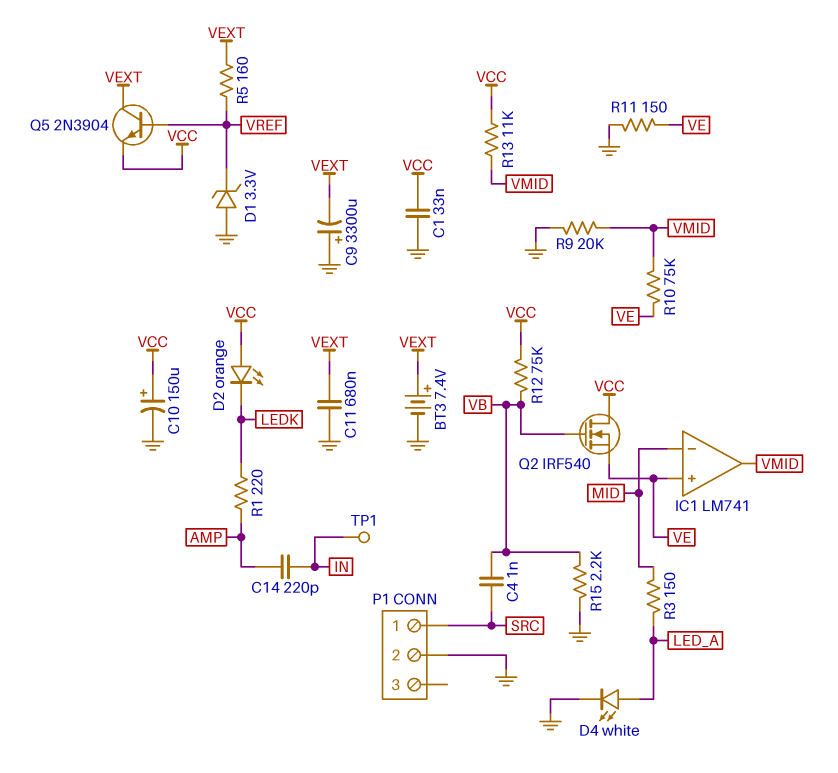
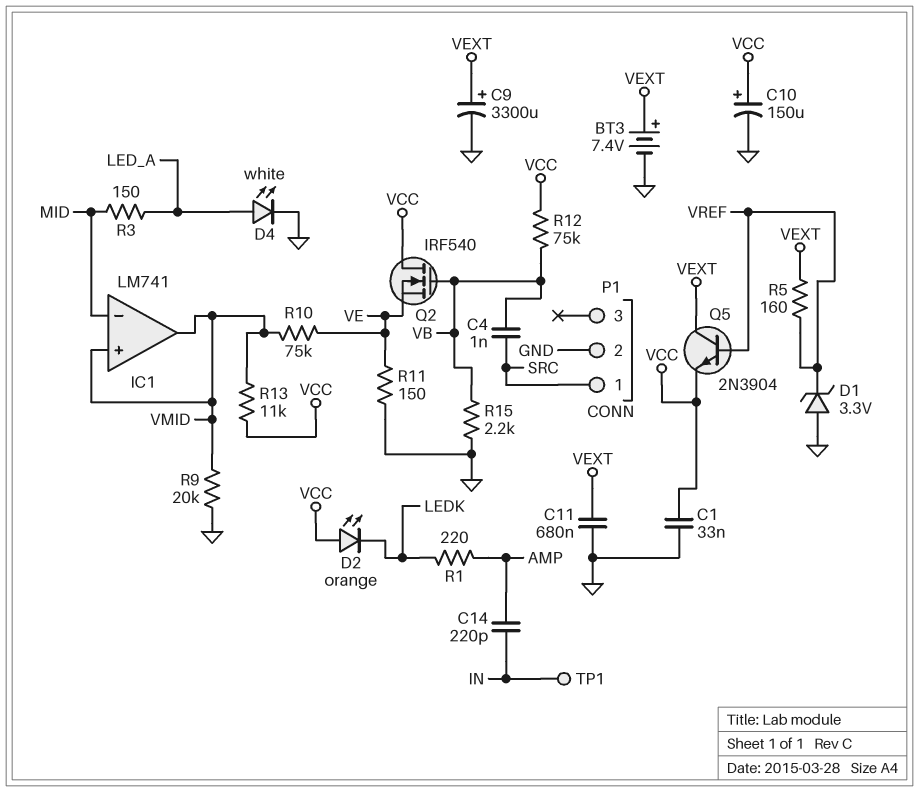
C9: 3300uF (plus GND, minus VEXT) -> 3300uF (plus VEXT, minus GND)
IC1 pin in+: VE -> VMID

